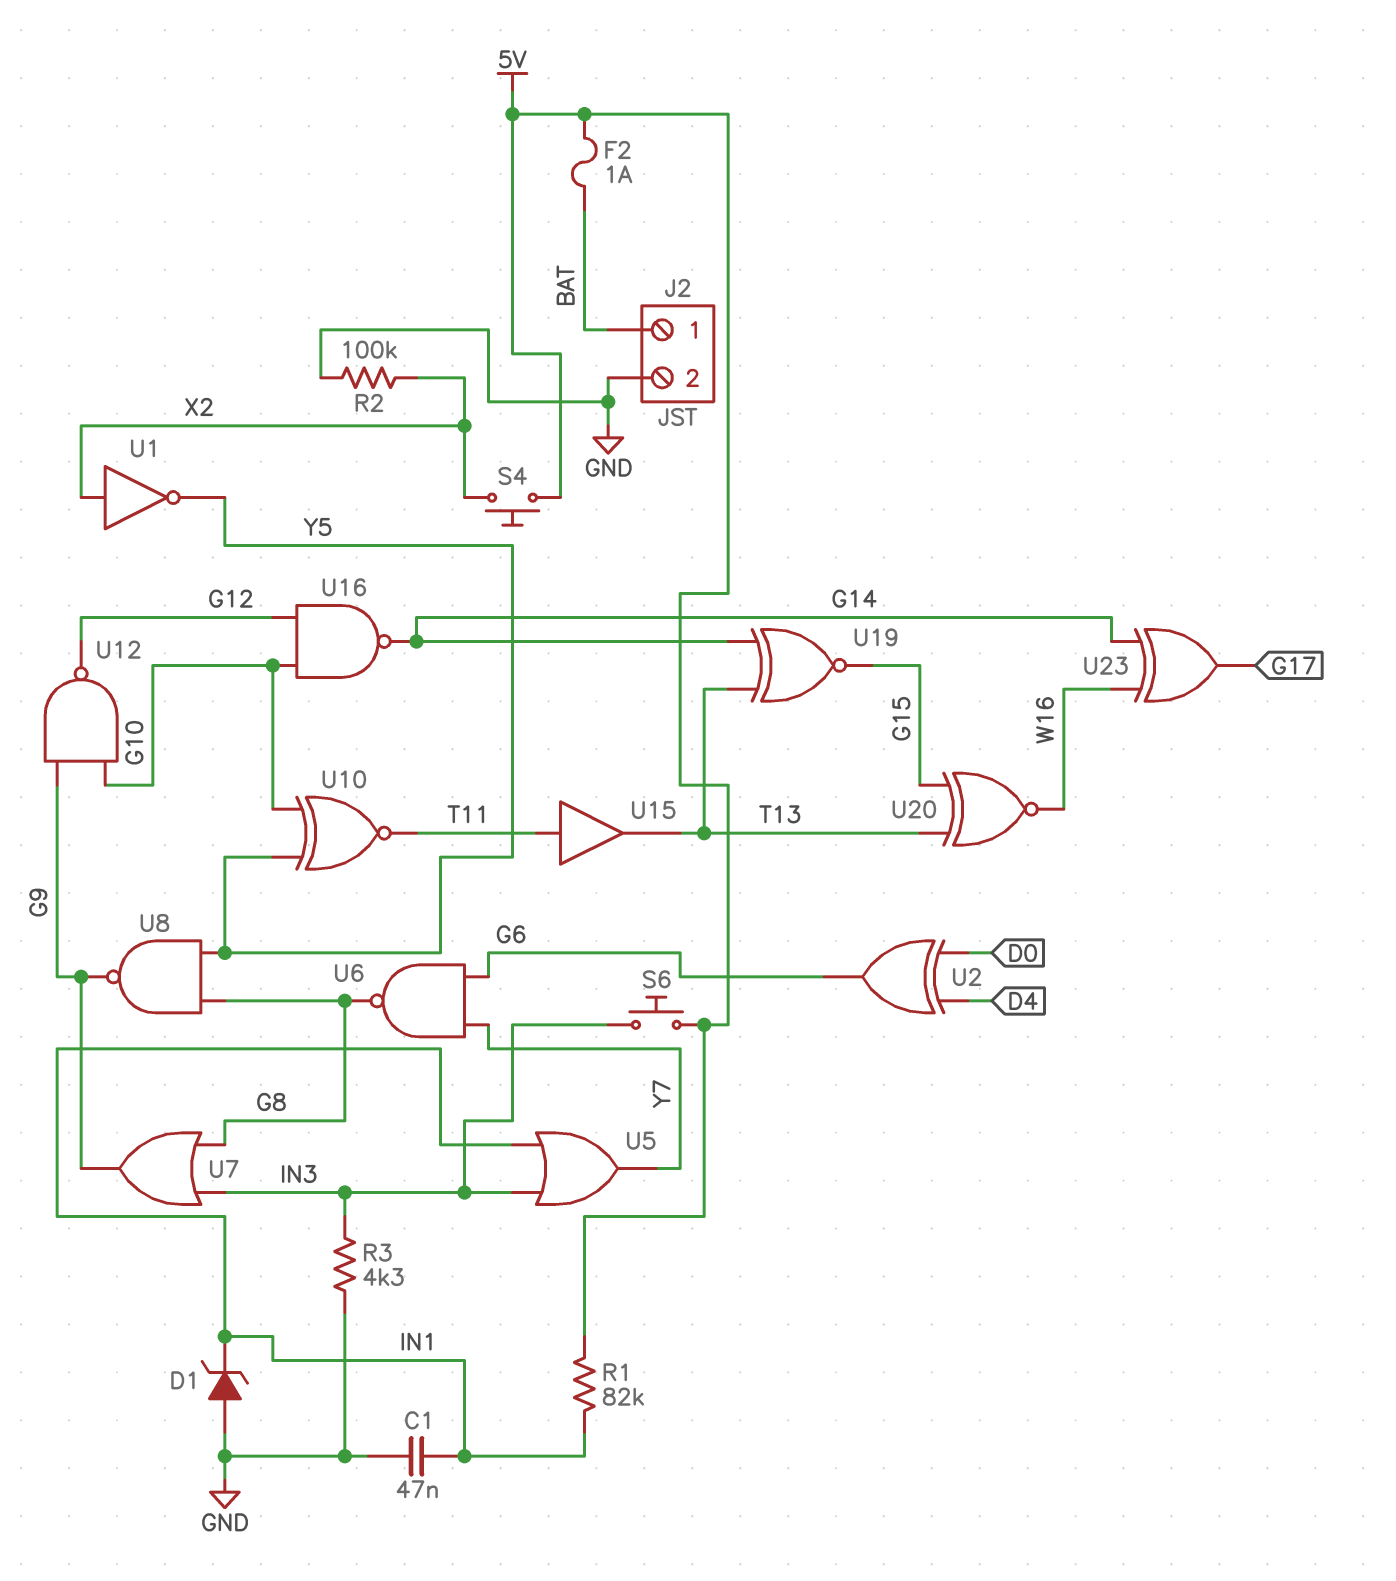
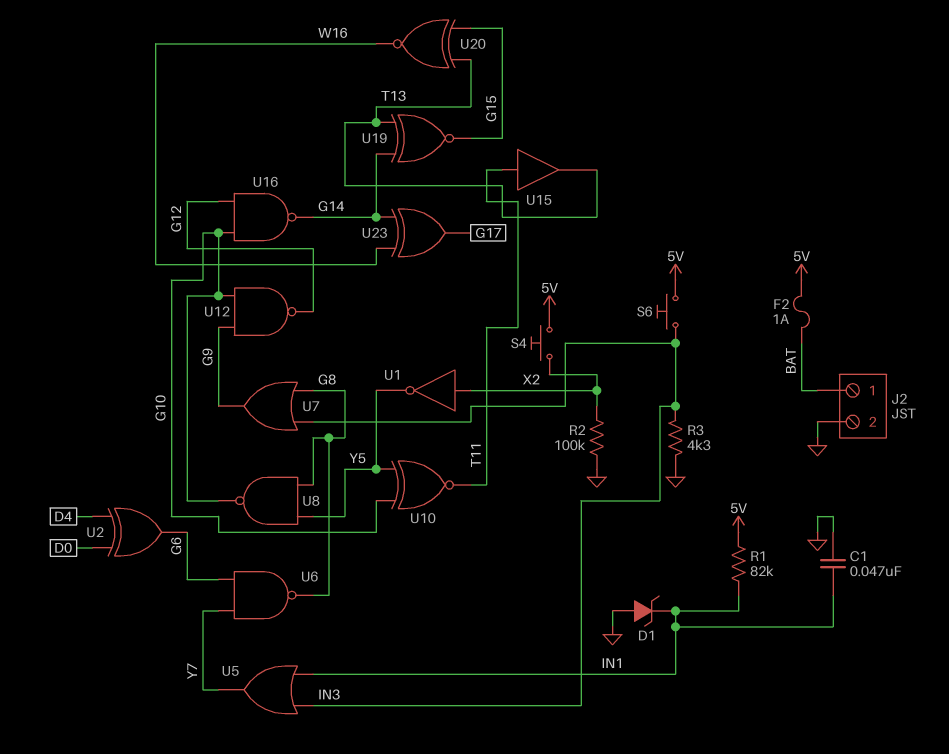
U8: NAND (in G8, in Y5, out G9) -> NAND (in G8, in Y5, out G10)

